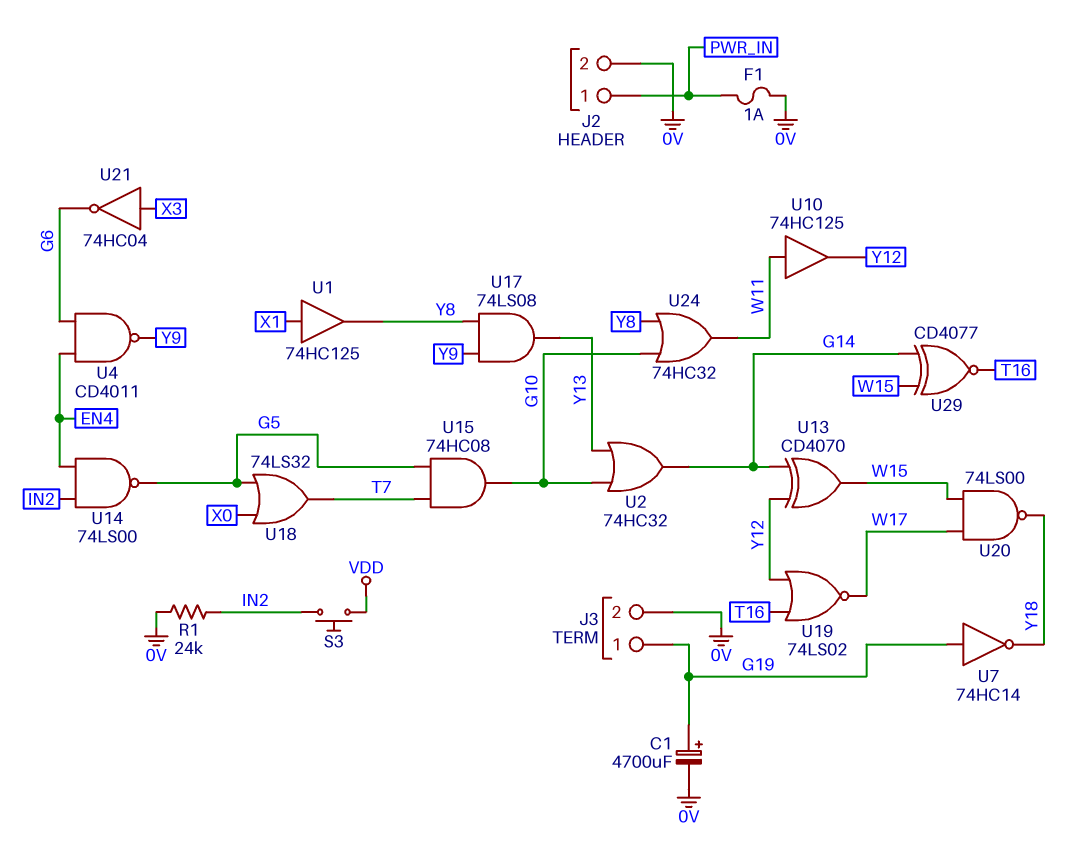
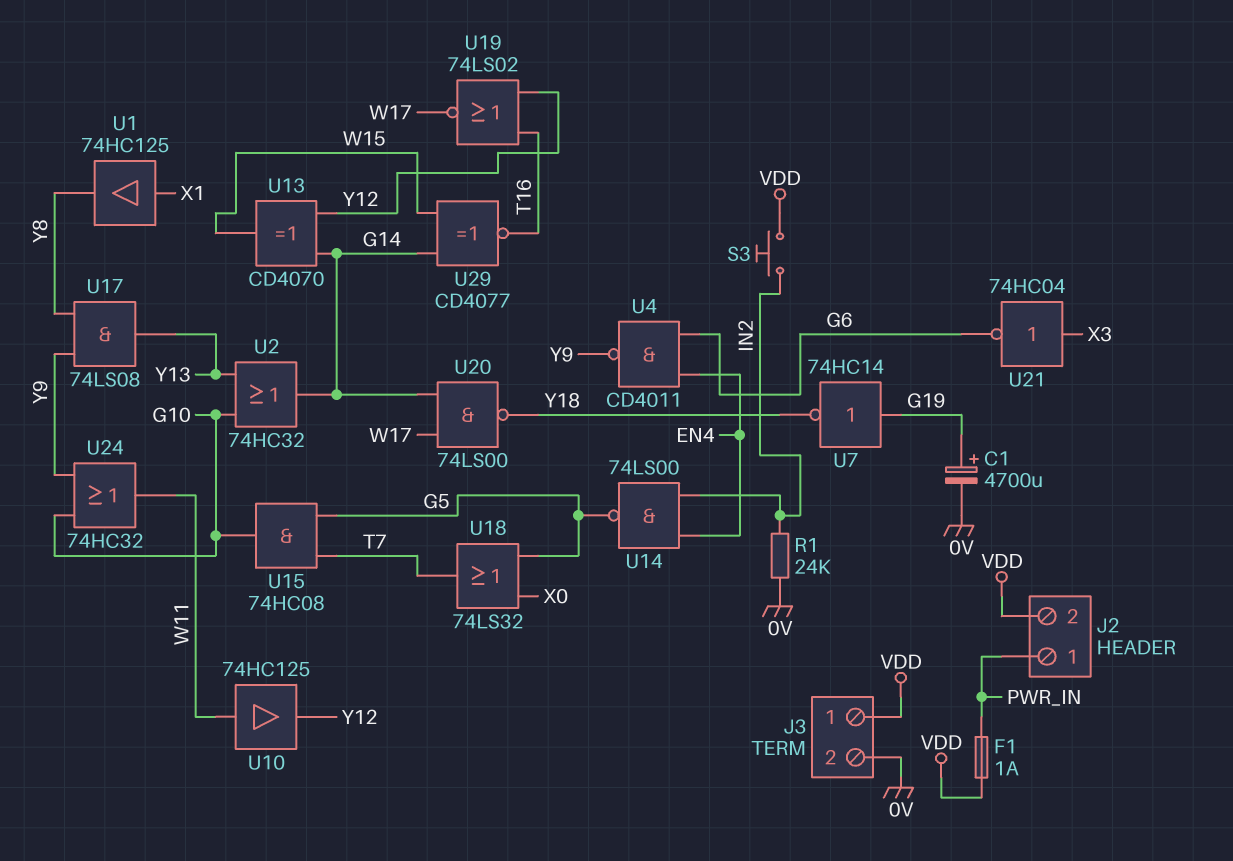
F1: 1A (0V, PWR_IN) -> 1A (PWR_IN, VDD)
J2 pin 2: 0V -> VDD
J3 pin 1: G19 -> VDD
U20: NAND 74LS00 (in W15, in W17, out Y18) -> NAND 74LS00 (in G14, in W17, out Y18)
U24: OR 74HC32 (in G10, in Y8, out W11) -> OR 74HC32 (in G10, in Y9, out W11)

